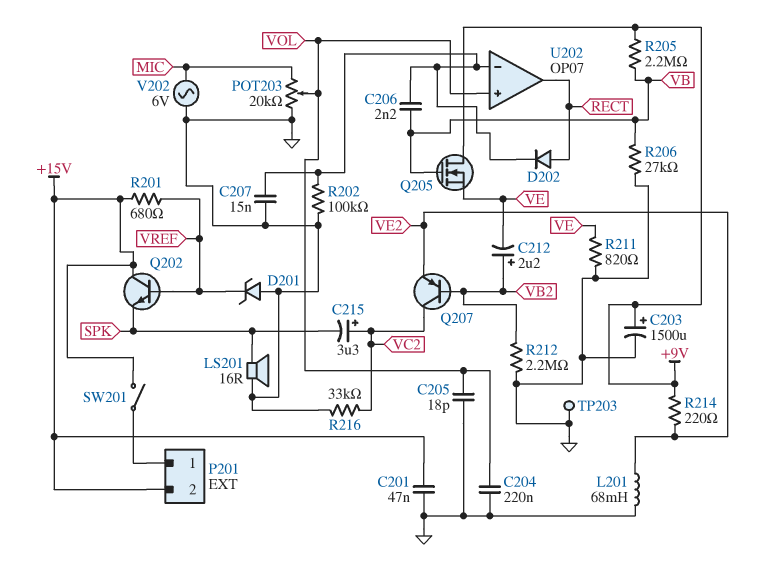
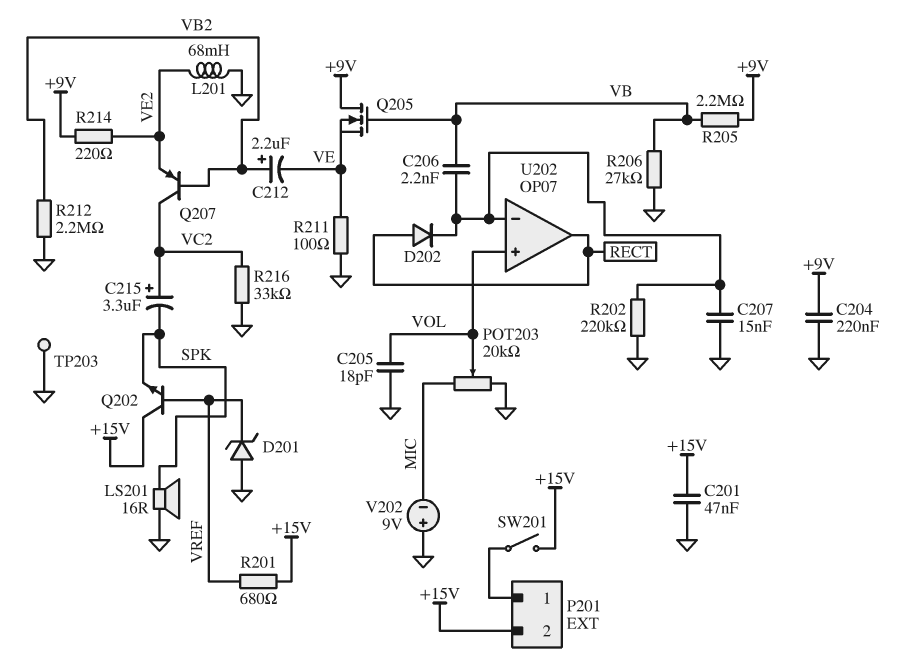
C203: 1500uF (plus +9V, minus GND) -> none
C204: 220nF (GND, VOL) -> 220nF (+9V, GND)
R202: 100k (GND, U202/in-) -> 220k (GND, U202/in-)
R211: 820 (GND, VE) -> 100 (GND, VE)
V202: AC 6V (GND, MIC) -> 9V (plus GND, minus MIC)

